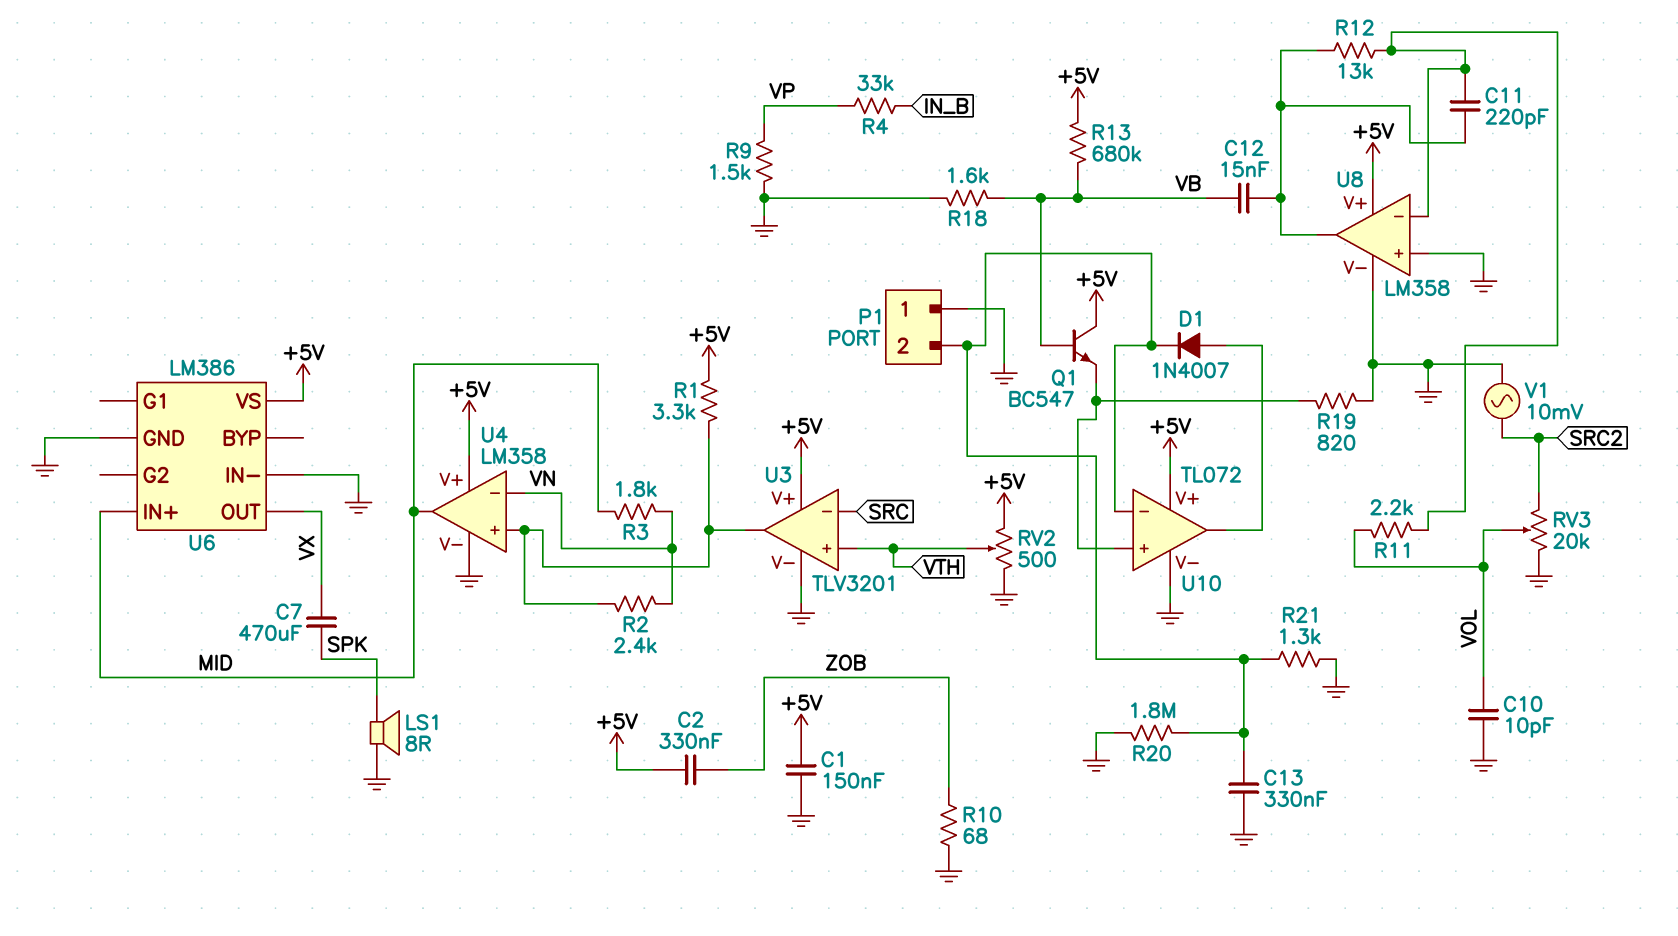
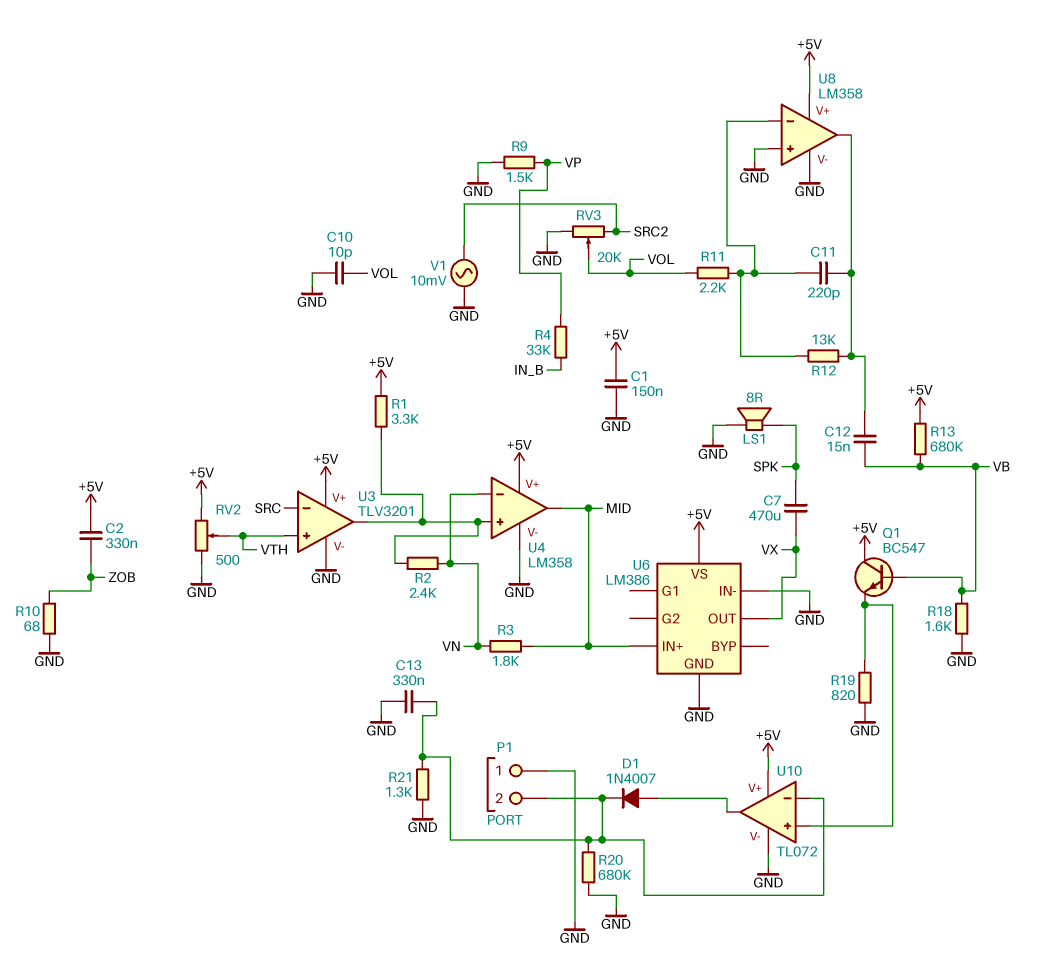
R20: 1.8M (GND, P1/2) -> 680k (GND, P1/2)

